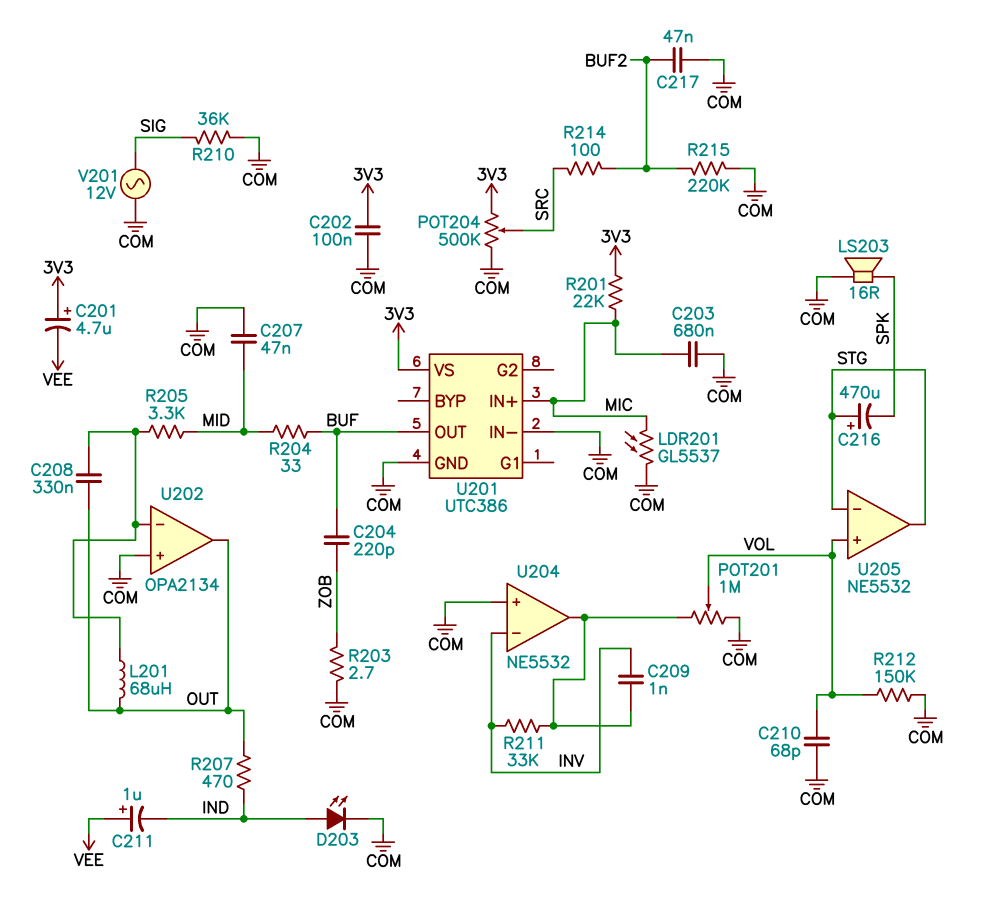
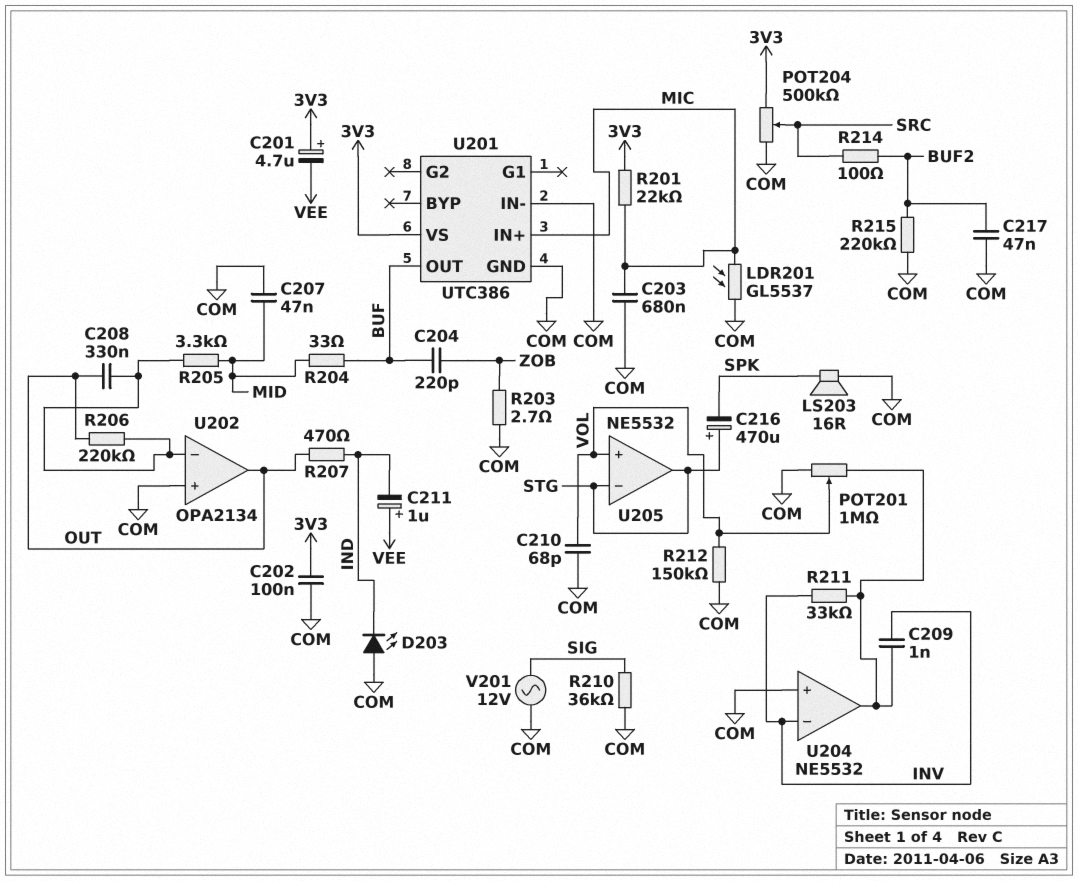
D203: LED (A IND, K COM) -> LED (A COM, K IND)
L201: 68uH (OUT, U202/in-) -> none
R206: none -> 220k (OUT, U202/in-)

